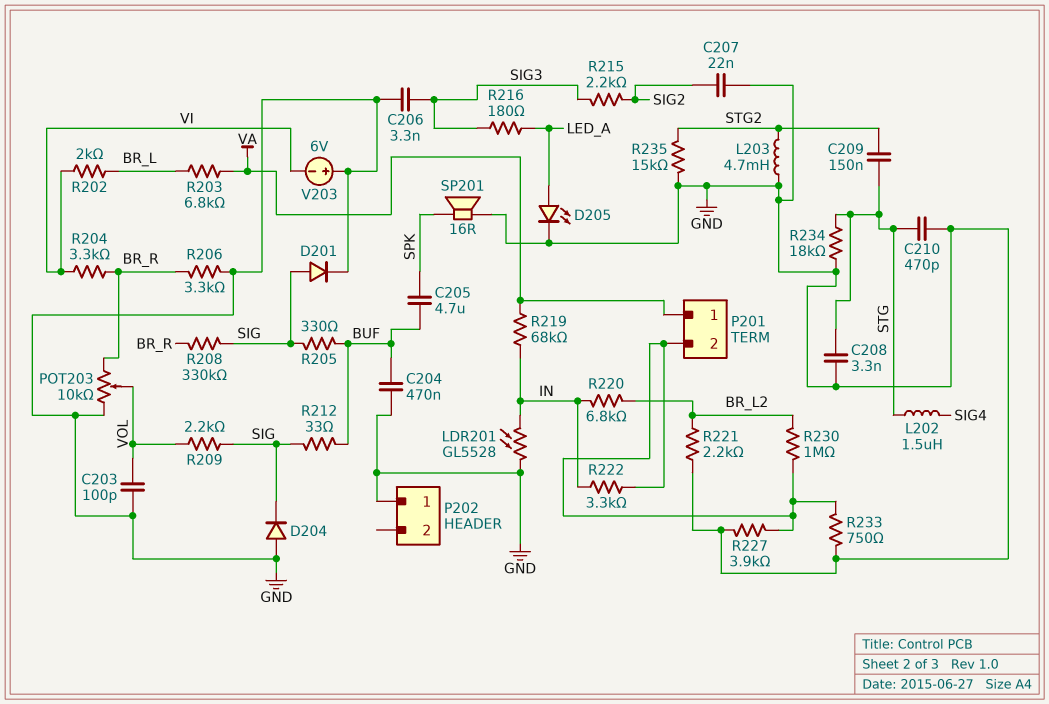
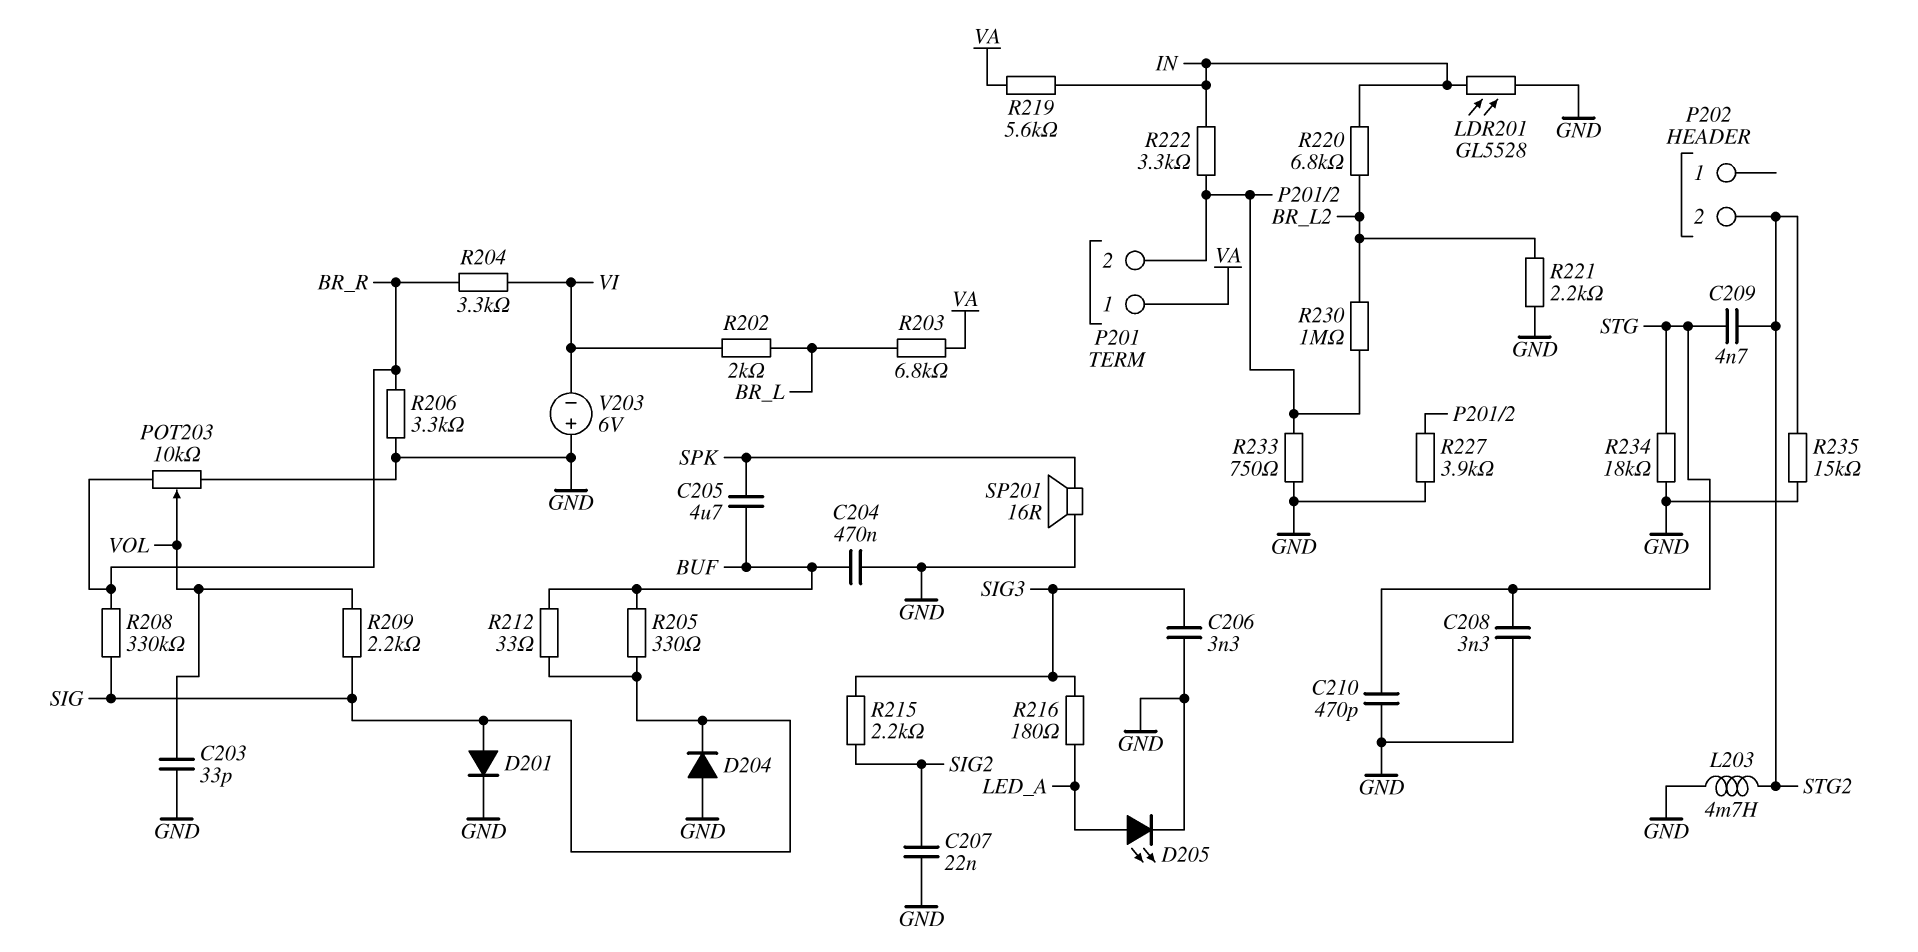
C203: 100pF (GND, VOL) -> 33pF (GND, VOL)
C209: 150nF (STG, STG2) -> 4.7nF (STG, STG2)
L202: 1.5uH (SIG4, STG) -> none
P202 pin 1: GND -> none
P202 pin 2: none -> STG2
R219: 68k (IN, VA) -> 5.6k (IN, VA)

